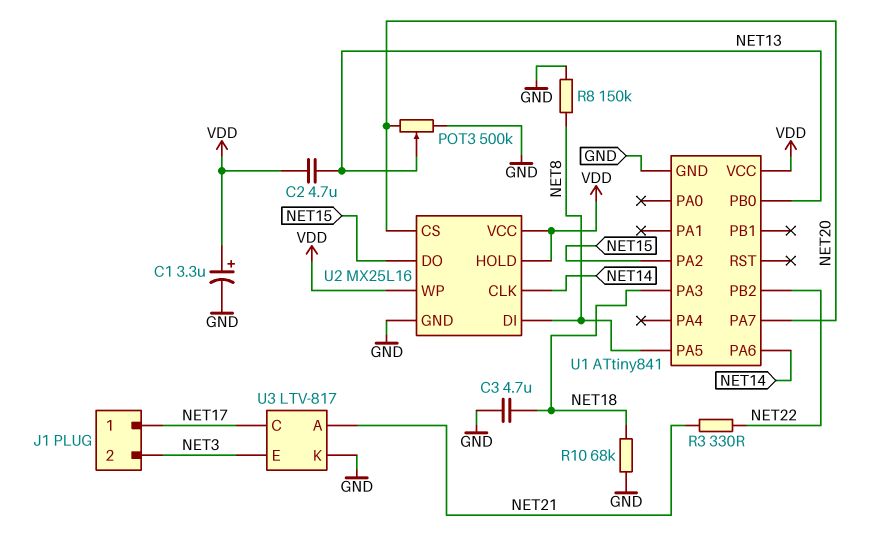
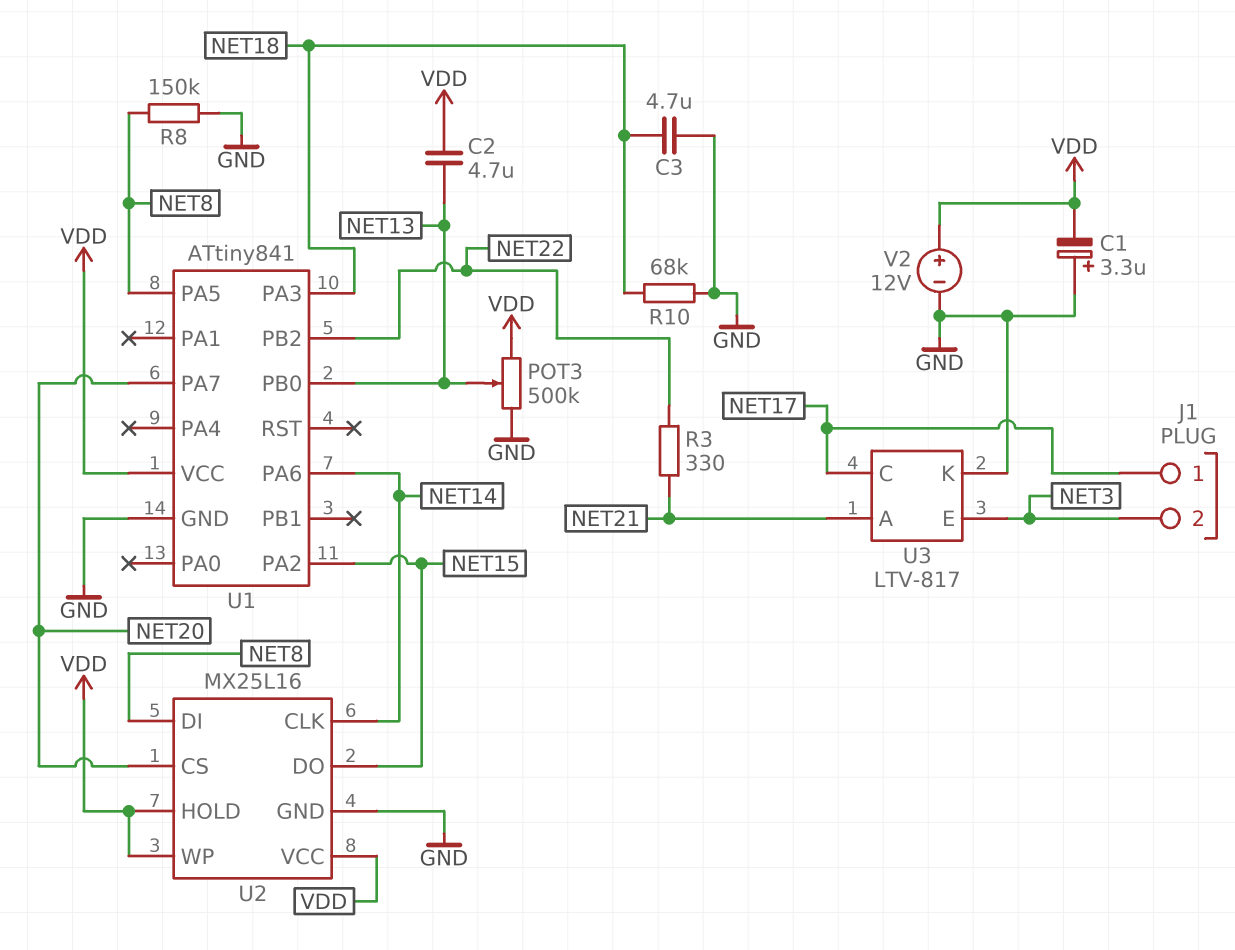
C1: 3.3uF (plus VDD, minus GND) -> 3.3uF (plus GND, minus VDD)
POT3: 500k (GND, NET20, wiper NET13) -> 500k (GND, VDD, wiper NET13)
V2: none -> 12V (plus VDD, minus GND)

